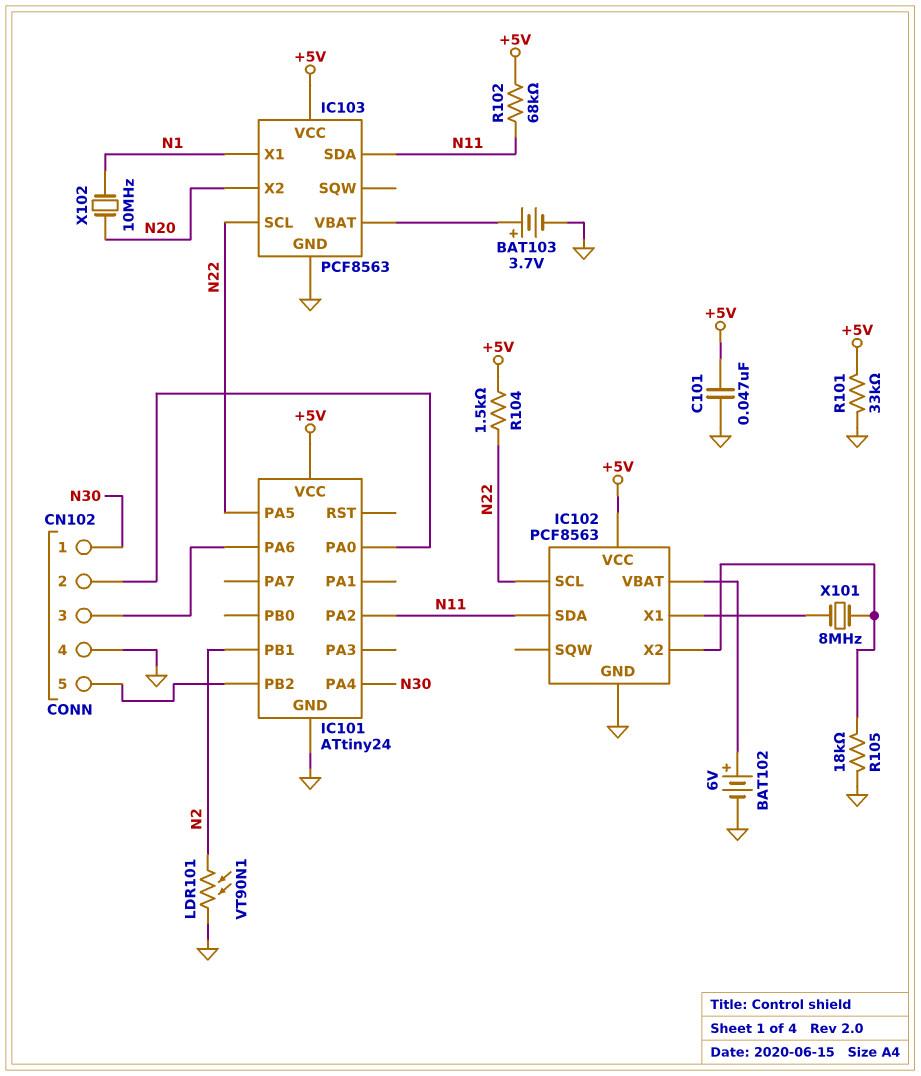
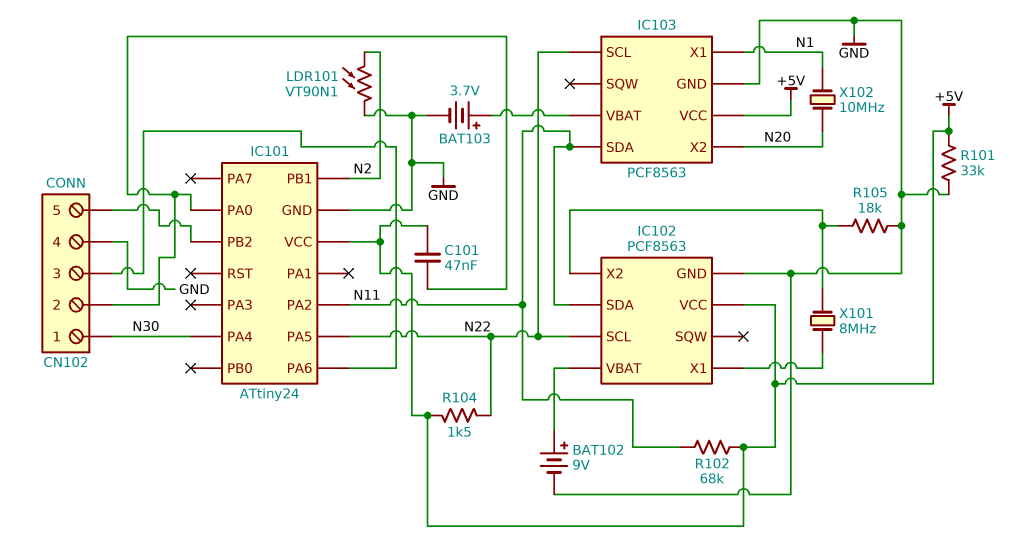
BAT102: 6V (plus IC102/VBAT, minus GND) -> 9V (plus IC102/VBAT, minus GND)
C101: 47nF (+5V, GND) -> 47nF (+5V, CN102/2)

